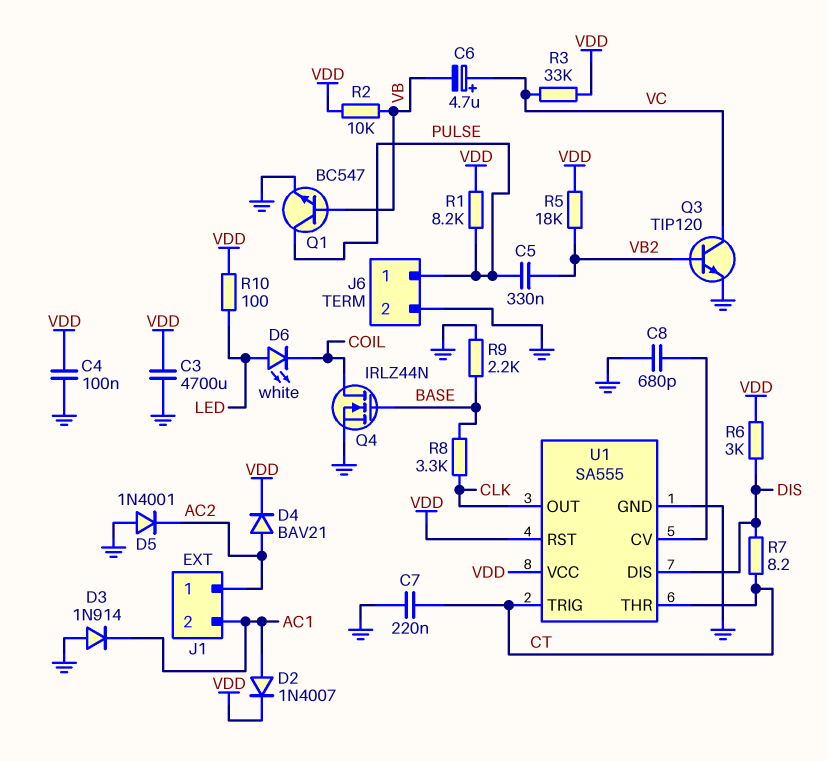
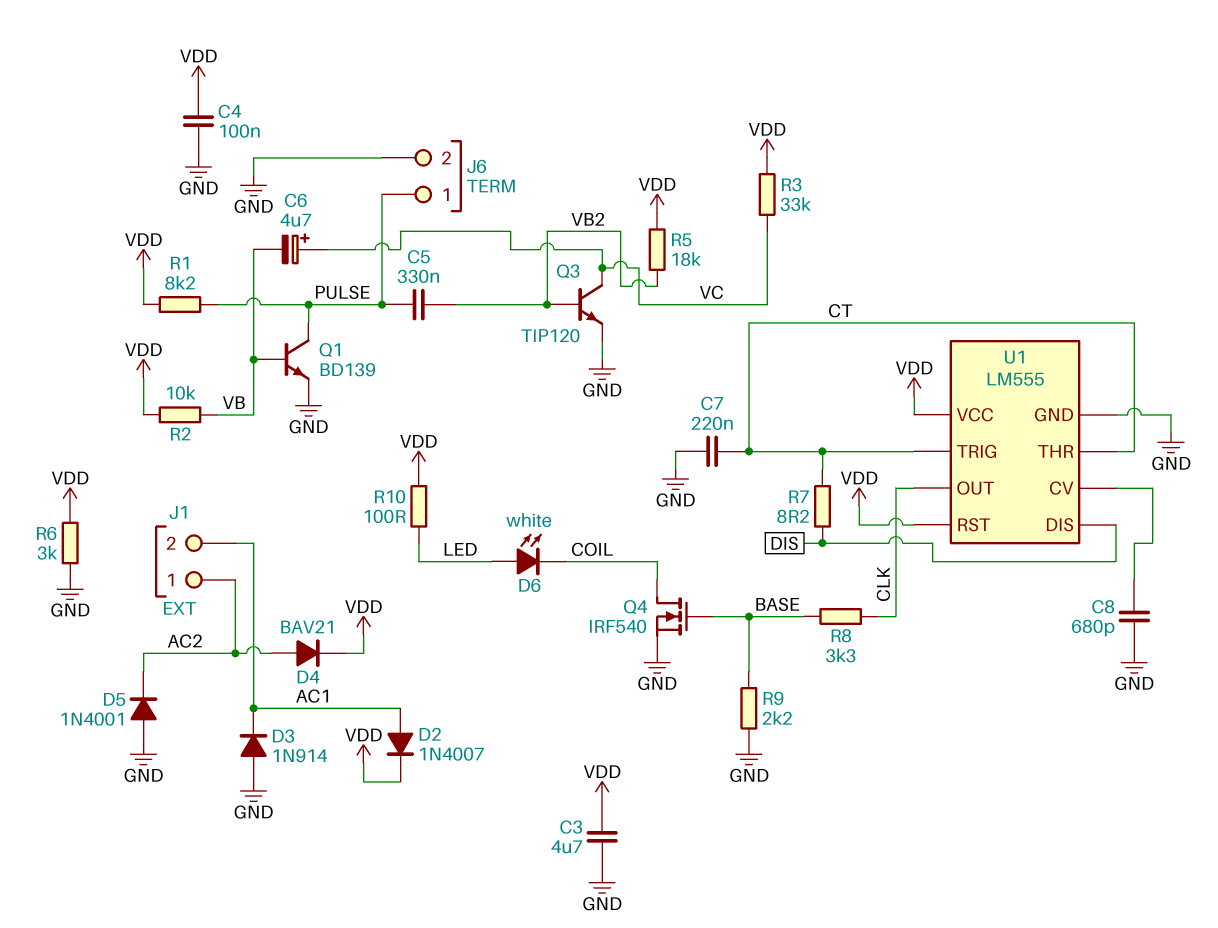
C3: 4700uF (GND, VDD) -> 4.7uF (GND, VDD)
Q1: NPN BC547 (B VB, C PULSE, E GND) -> NPN BD139 (B VB, C PULSE, E GND)
Q4: NMOS IRLZ44N (G BASE, D COIL, S GND) -> NMOS IRF540 (G BASE, D COIL, S GND)
R6: 3k (DIS, VDD) -> 3k (GND, VDD)
U1: SA555 -> LM555

